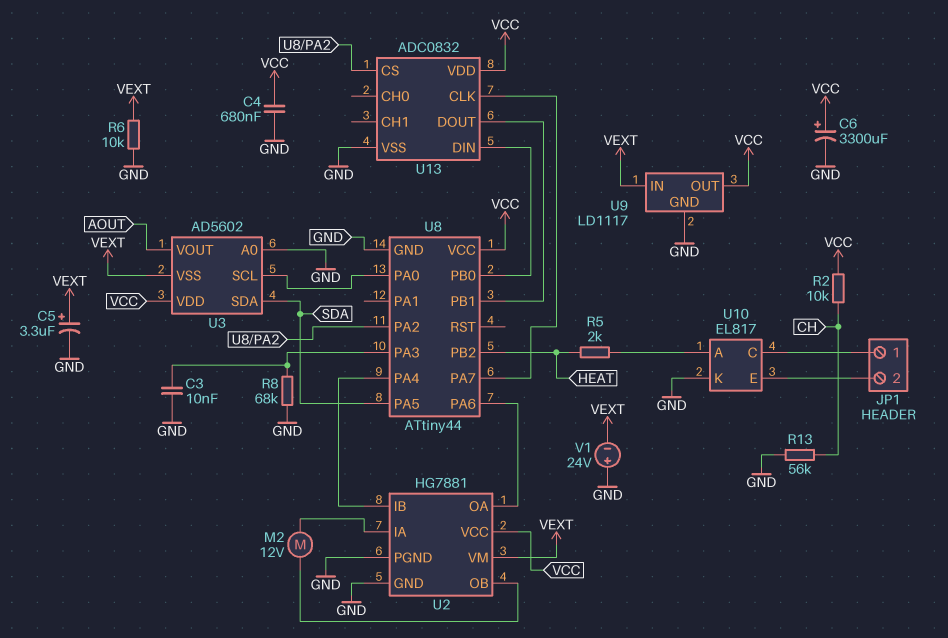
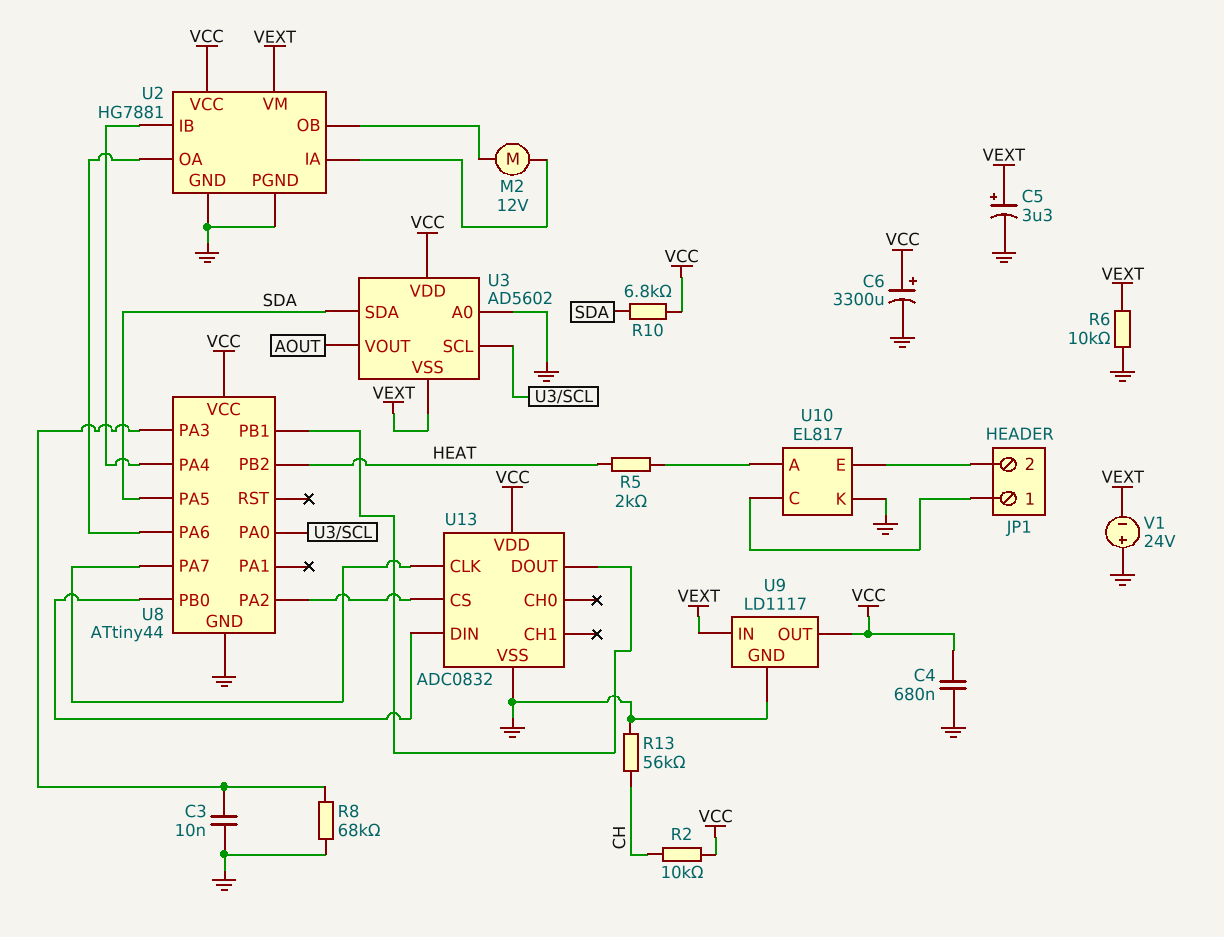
R10: none -> 6.8k (SDA, VCC)

